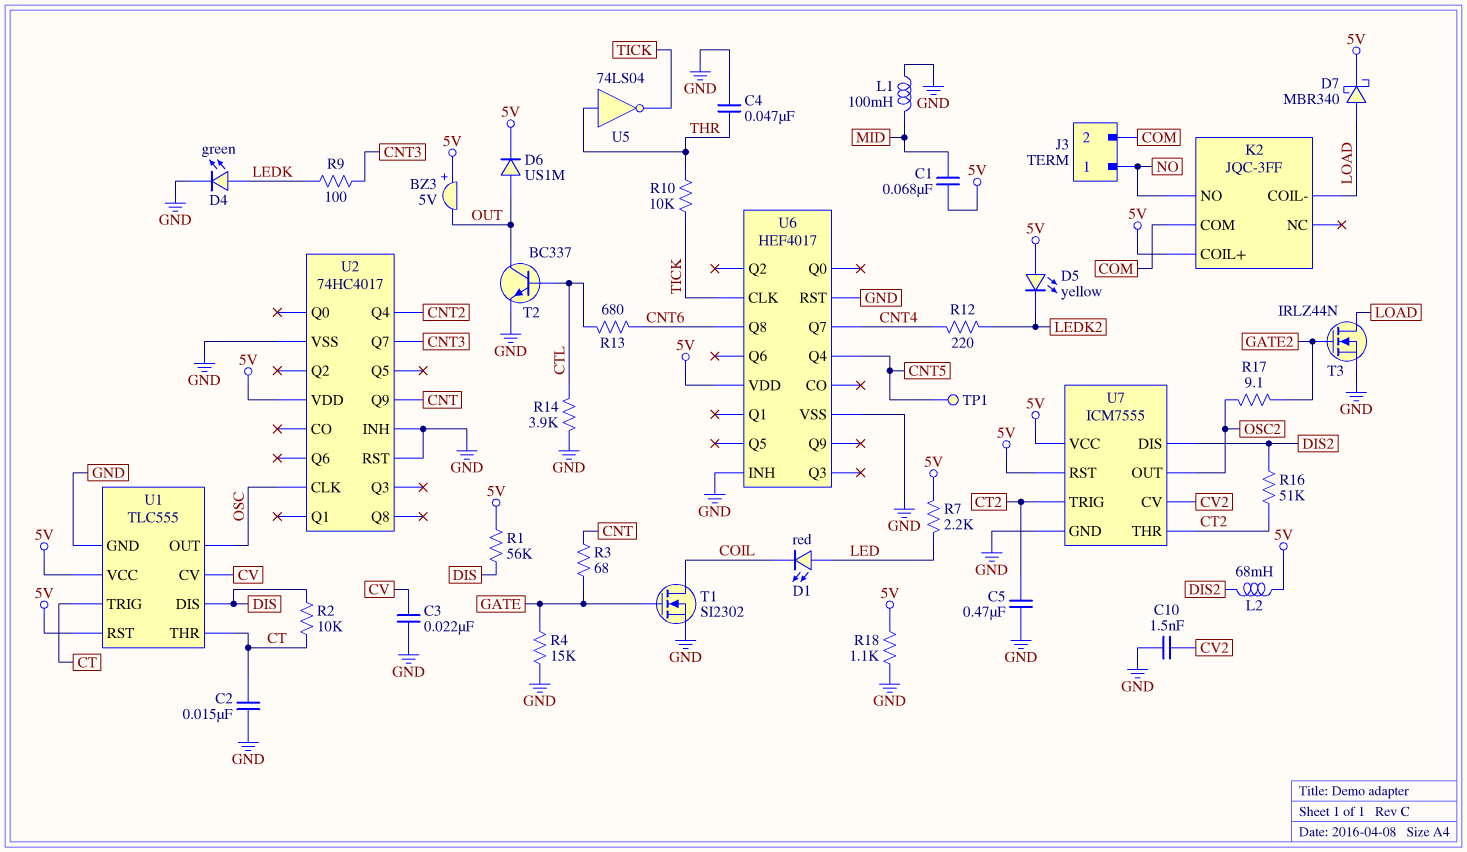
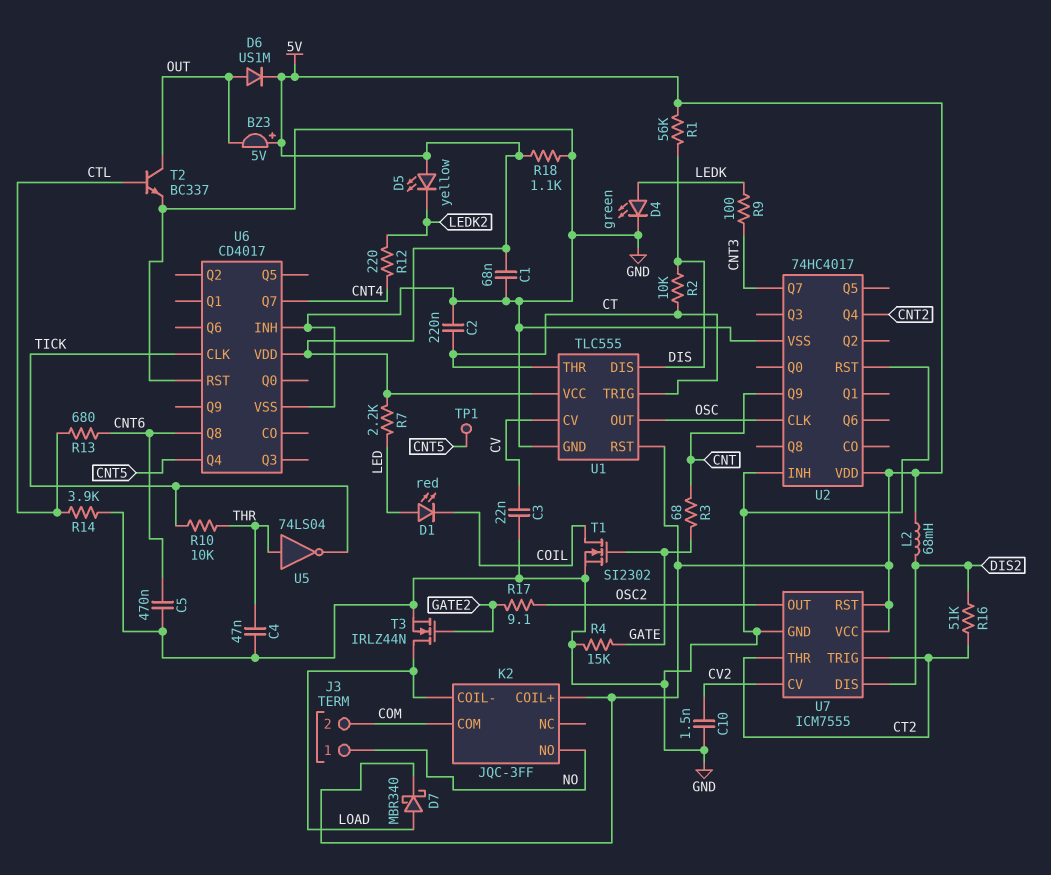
C1: 68nF (5V, MID) -> 68nF (5V, GND)
C2: 15nF (CT, GND) -> 220nF (CT, GND)
C5: 470nF (CT2, GND) -> 470nF (CNT6, GND)
L1: 100mH (GND, MID) -> none
U6: HEF4017 -> CD4017

